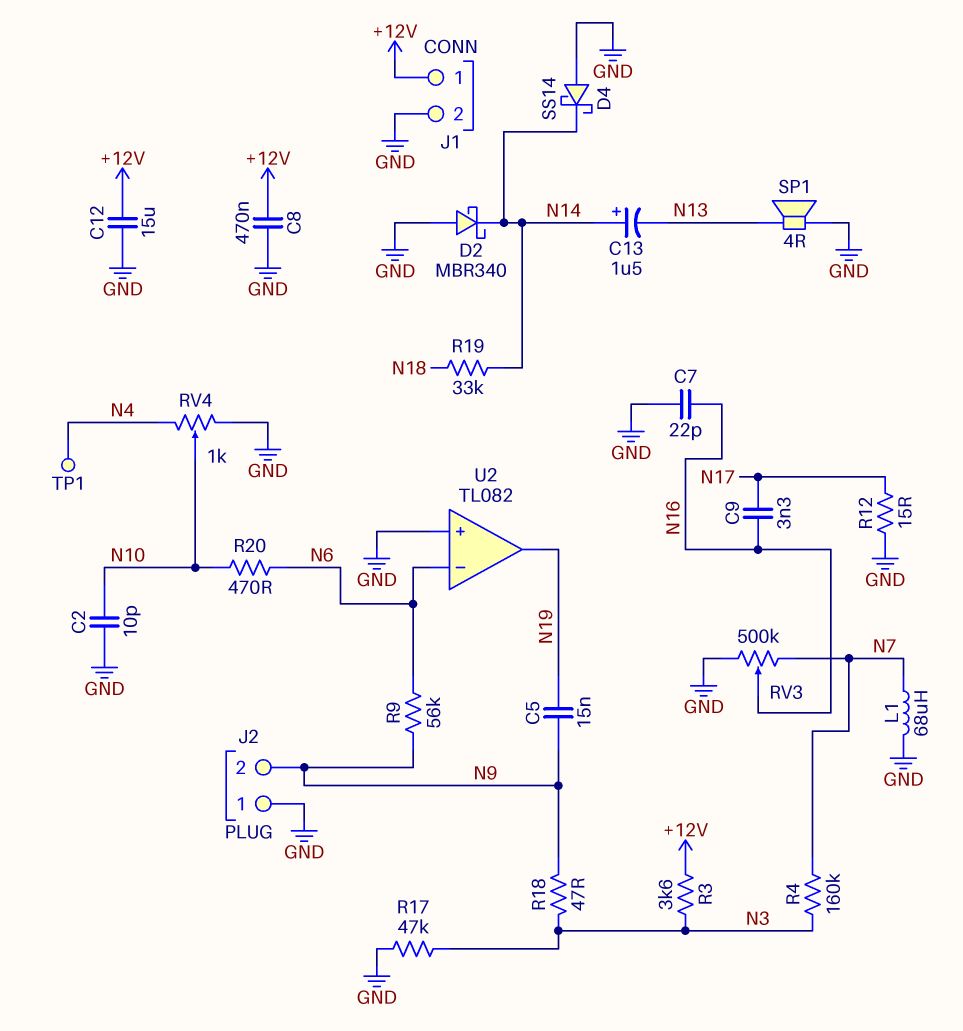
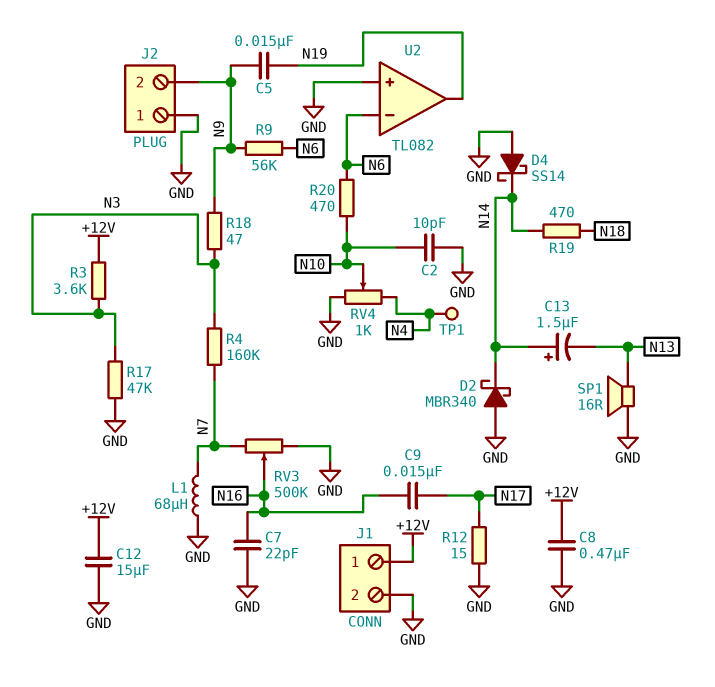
C9: 3.3nF (N16, N17) -> 15nF (N16, N17)
R19: 33k (N14, N18) -> 470 (N14, N18)
SP1: speaker 4R (GND, N13) -> speaker 16R (GND, N13)

